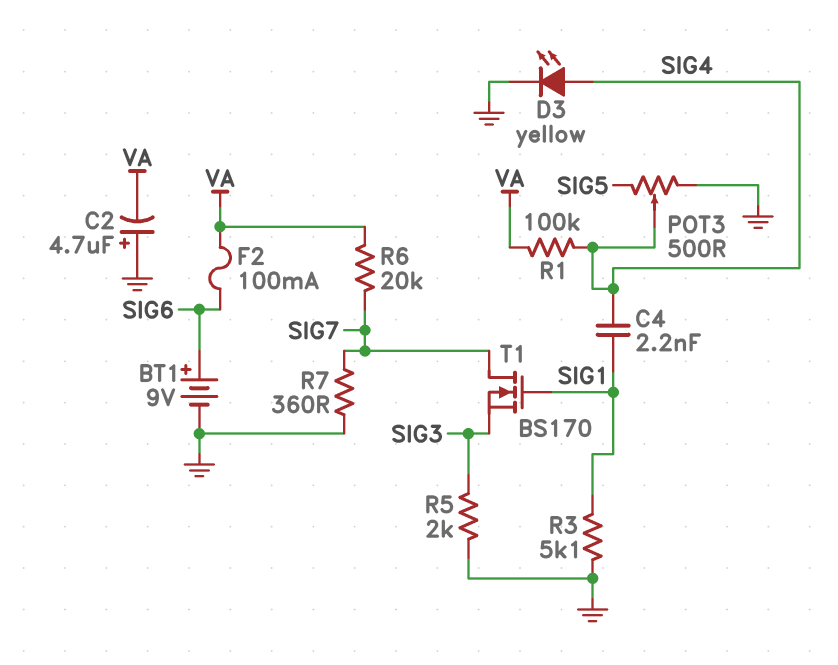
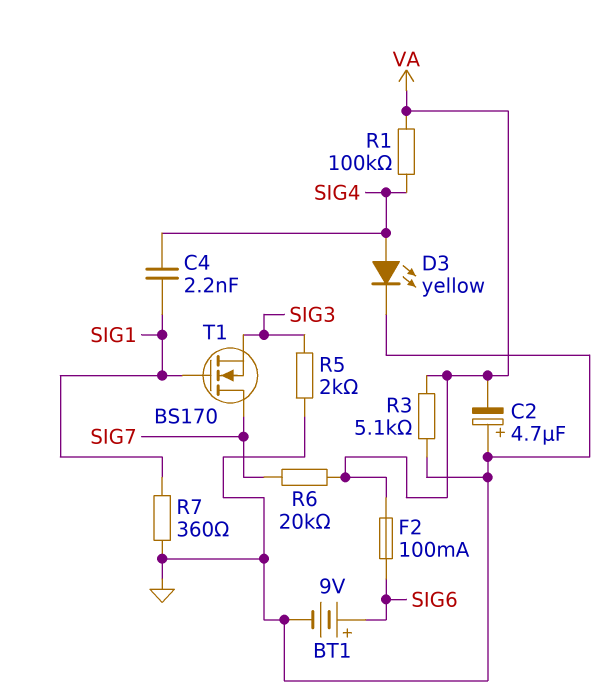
POT3: 500 (GND, SIG5, wiper SIG4) -> none
R3: 5.1k (GND, SIG1) -> 5.1k (GND, VA)
R7: 360 (GND, SIG7) -> 360 (GND, SIG1)

